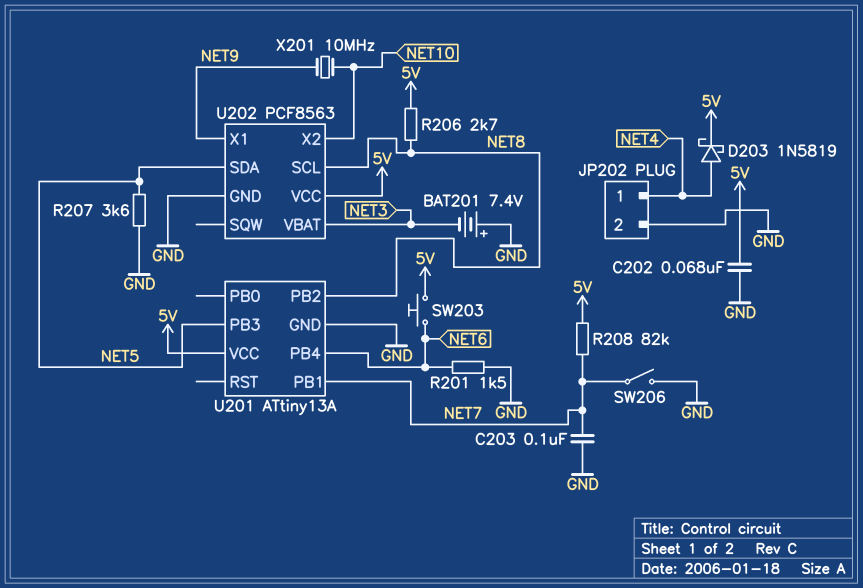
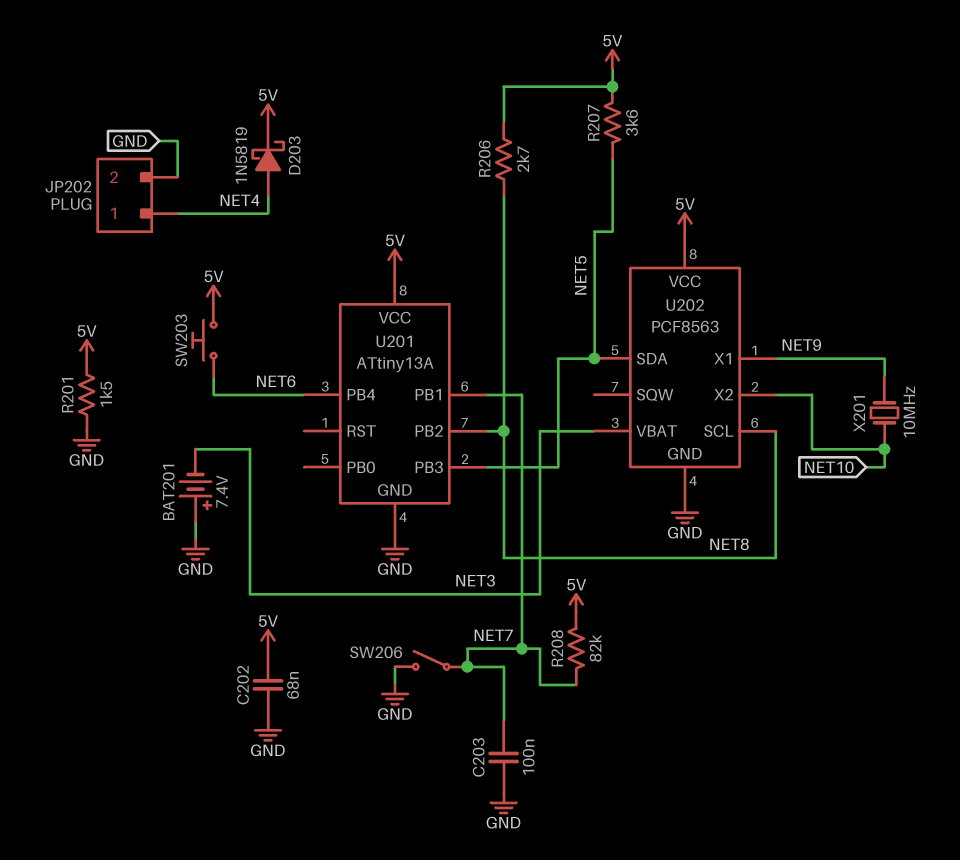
R201: 1.5k (GND, NET6) -> 1.5k (5V, GND)
R207: 3.6k (GND, NET5) -> 3.6k (5V, NET5)

